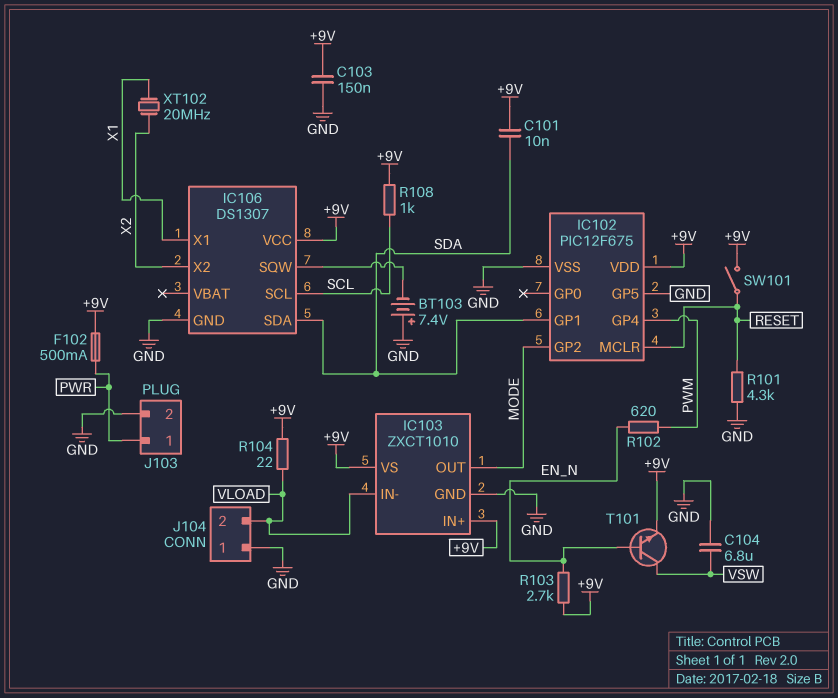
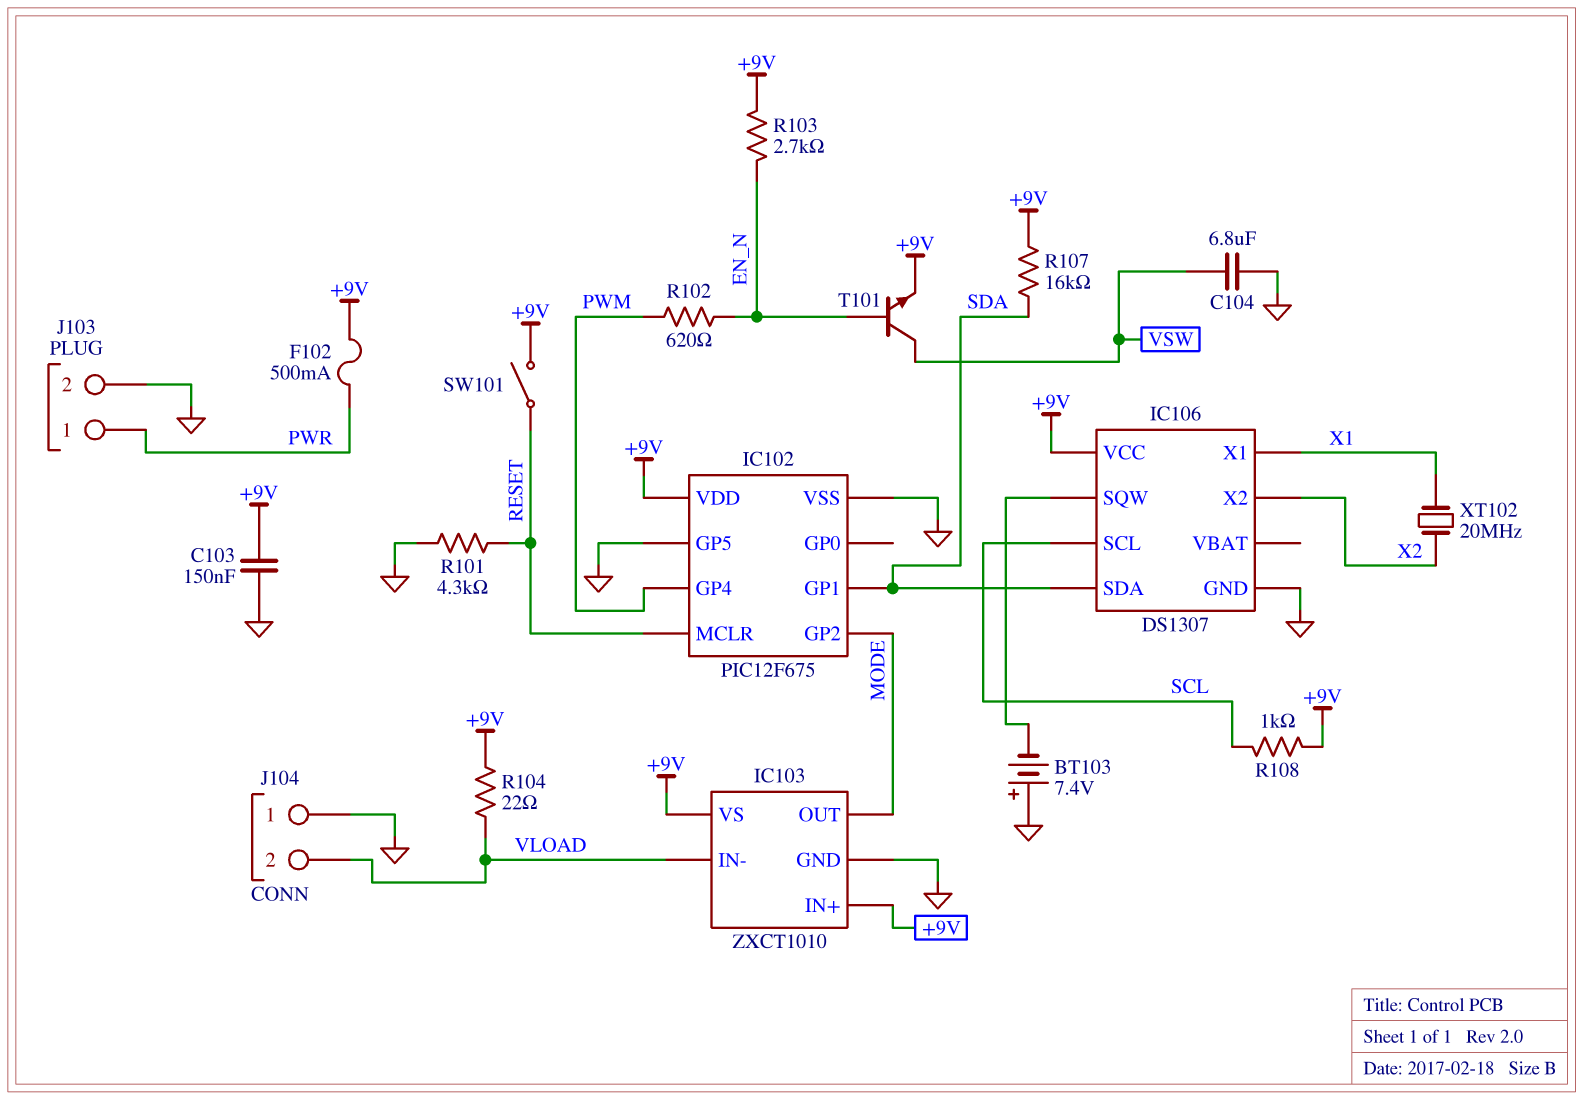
C101: 10nF (+9V, SDA) -> none
R107: none -> 16k (+9V, SDA)

